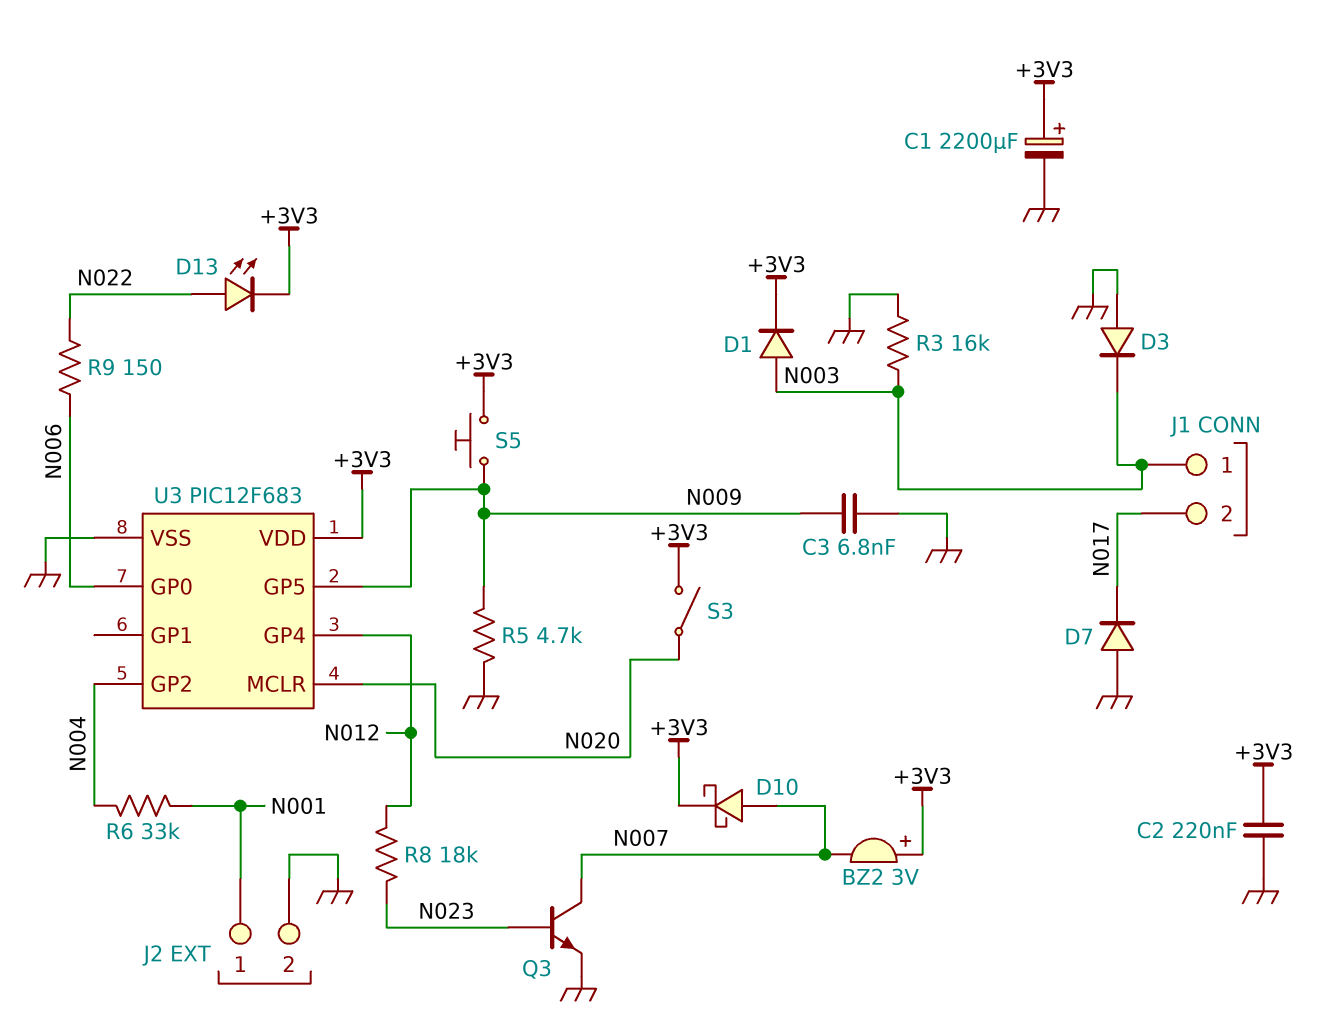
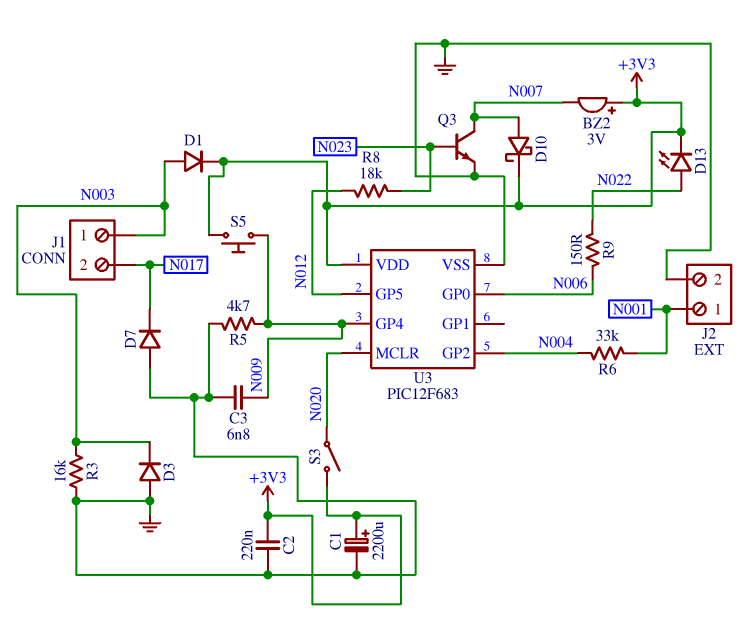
U3 pin GP4: N012 -> N009
U3 pin GP5: N009 -> N012

